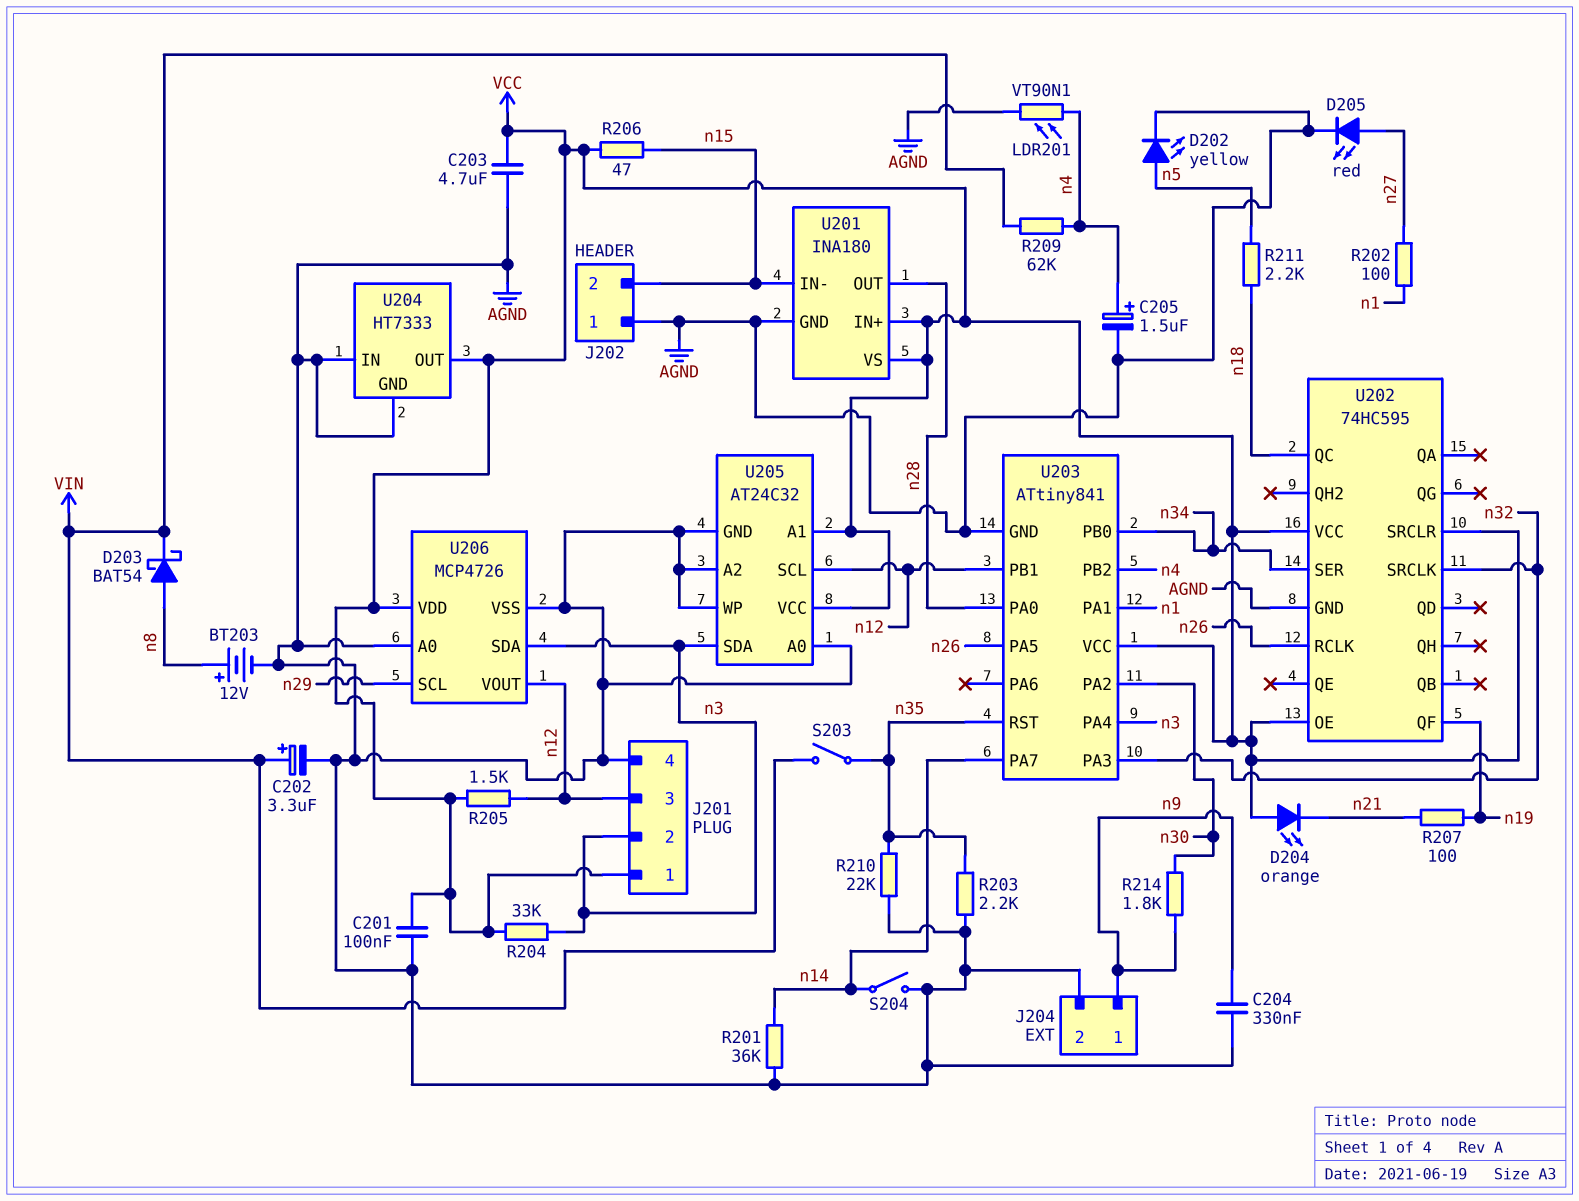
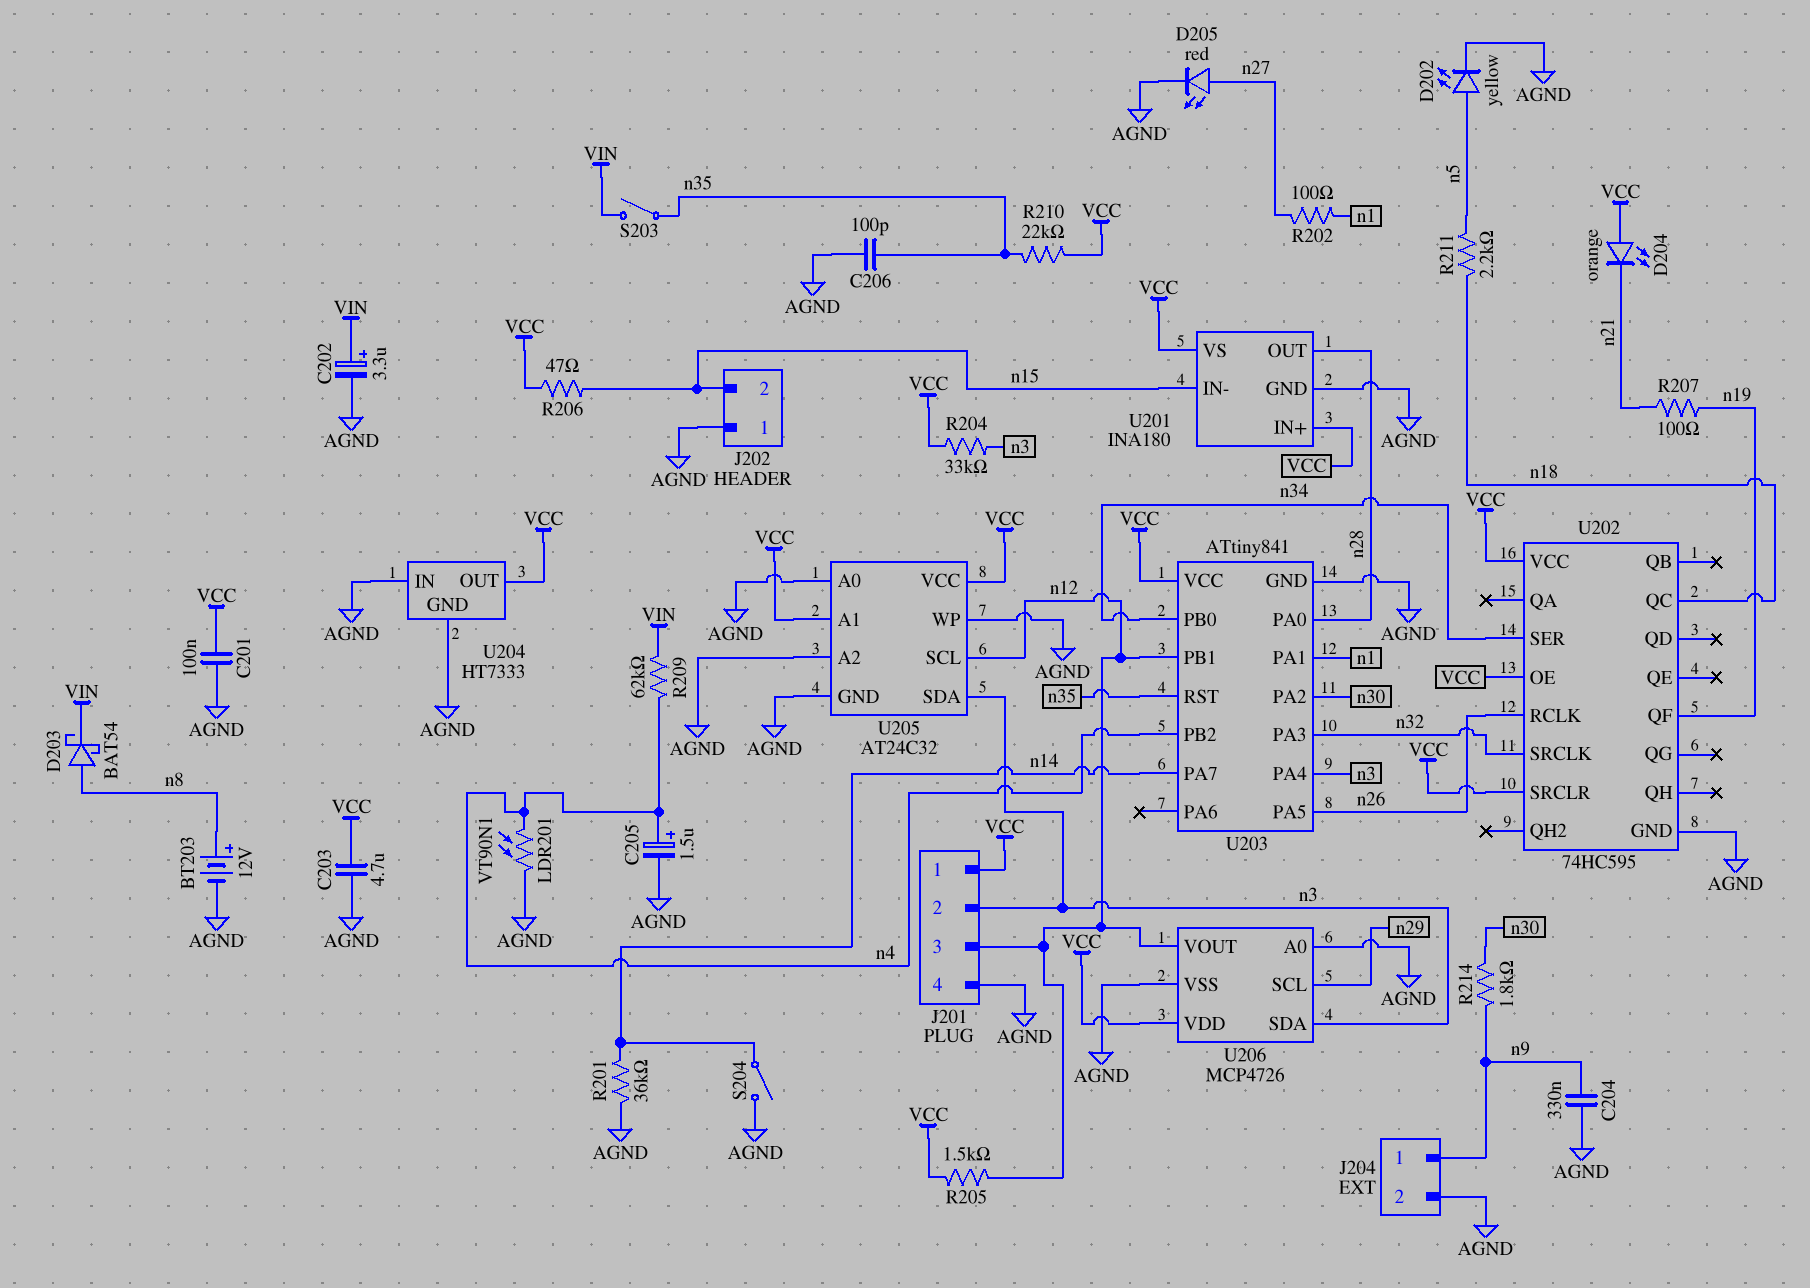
C206: none -> 100pF (AGND, n35)
R203: 2.2k (AGND, n35) -> none
R210: 22k (AGND, n35) -> 22k (VCC, n35)

